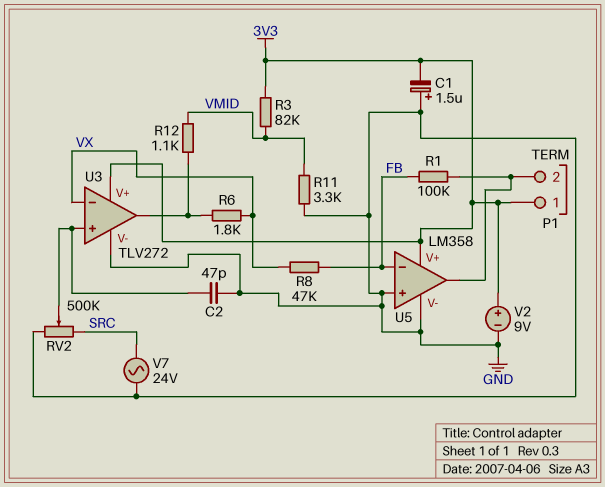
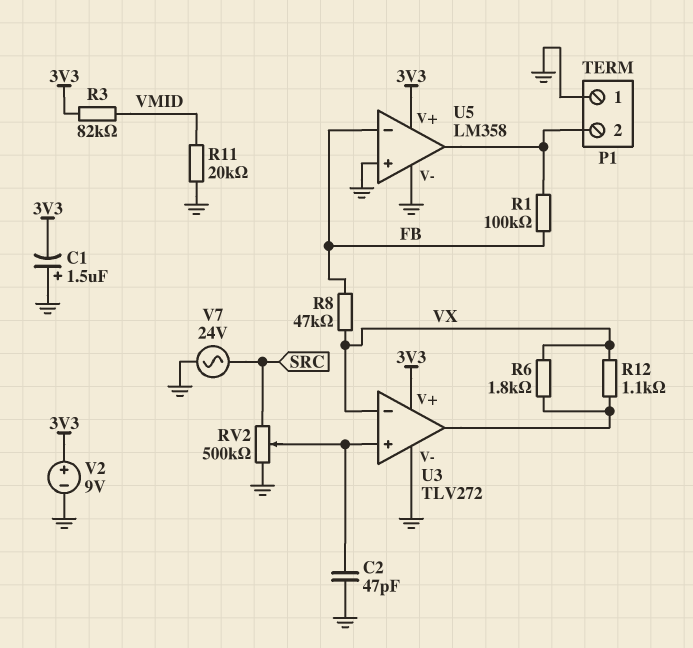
P1 pin 1: 3V3 -> GND
R11: 3.3k (GND, VMID) -> 20k (GND, VMID)
R12: 1.1k (U3/out, VMID) -> 1.1k (U3/out, VX)

